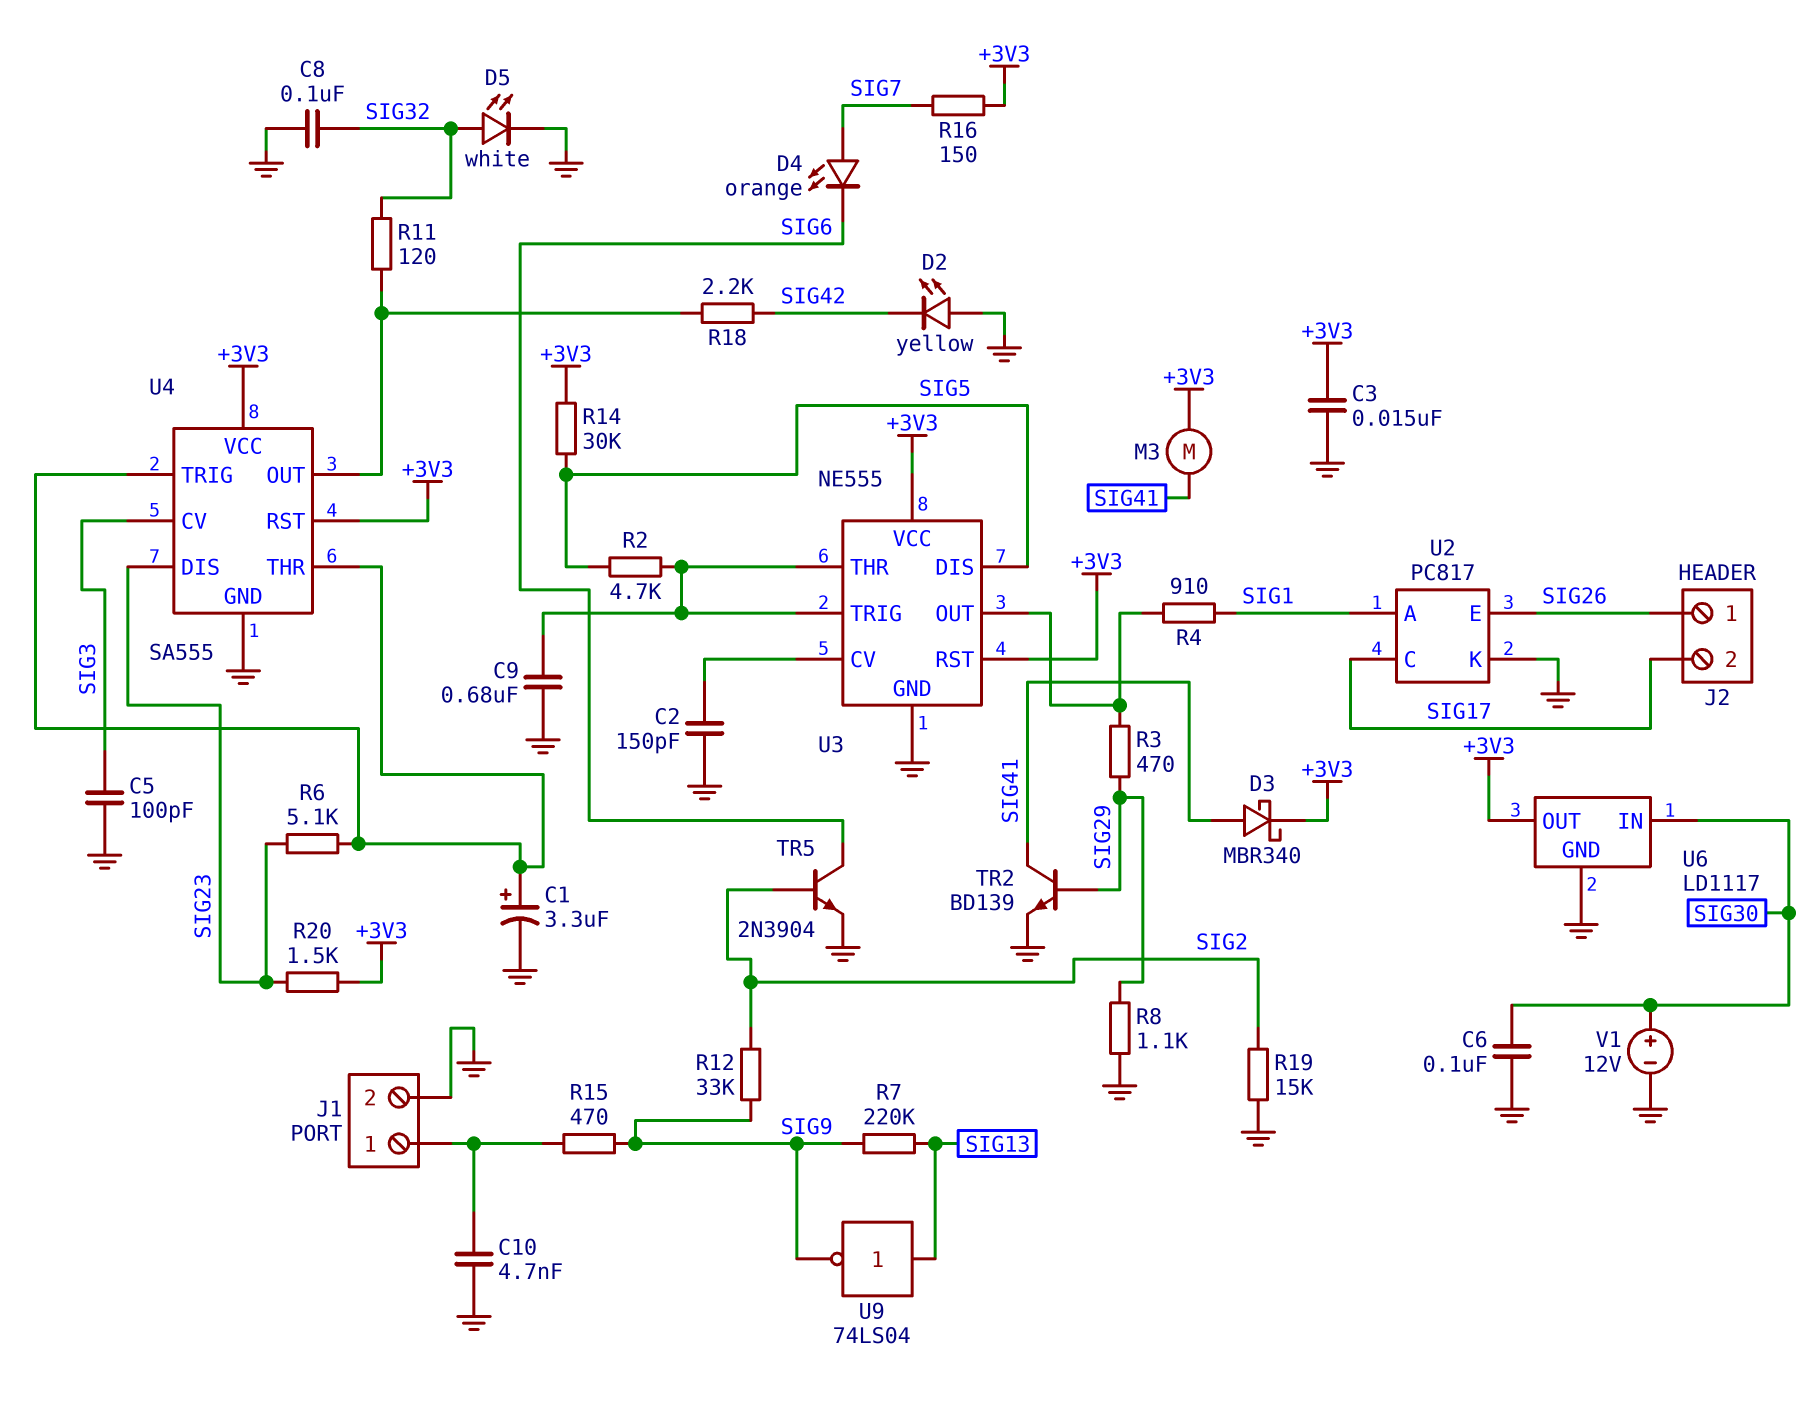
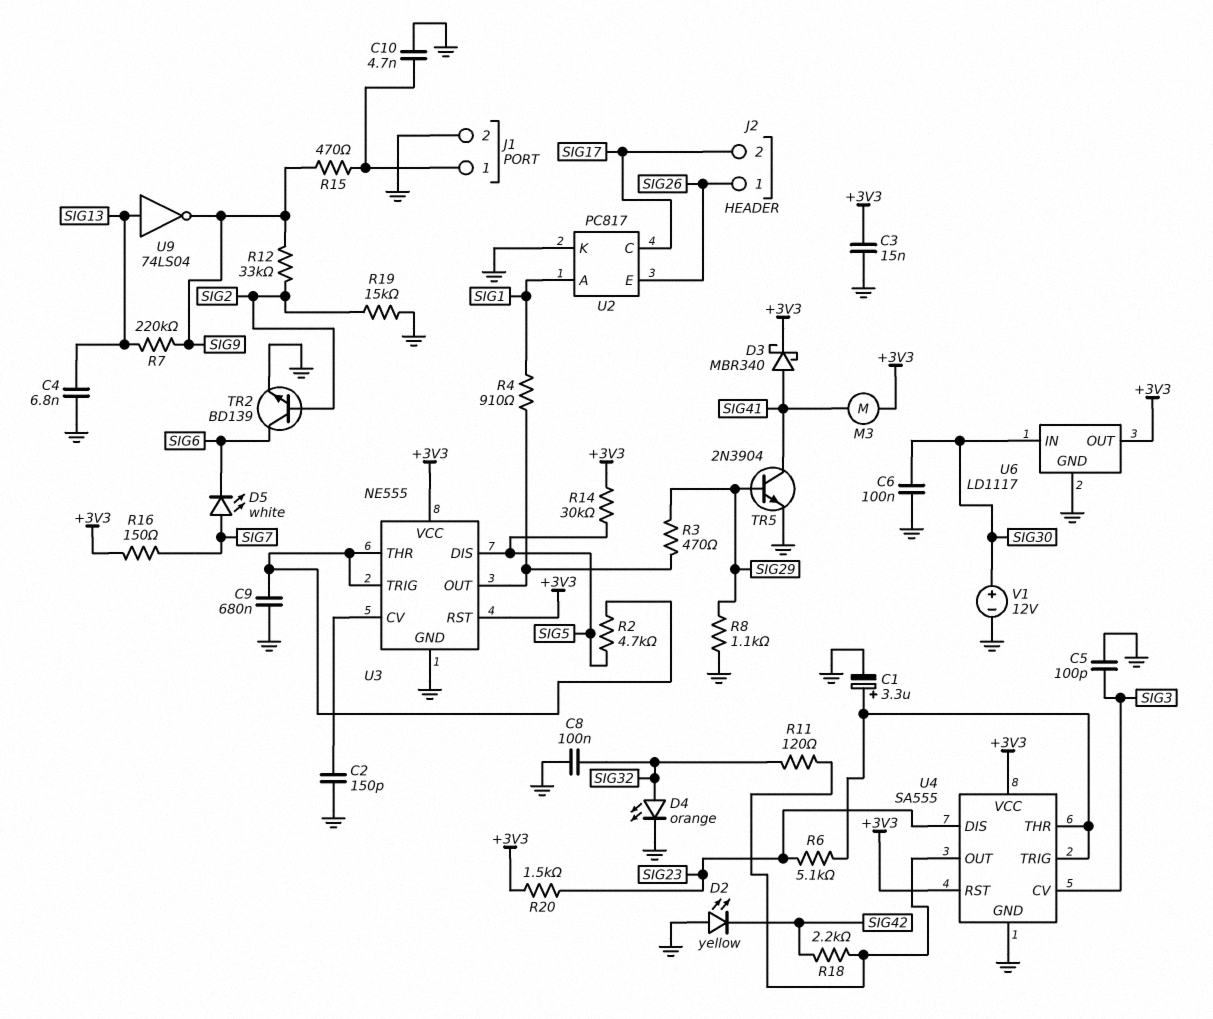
C4: none -> 6.8nF (GND, SIG13)
D4: LED orange (A SIG7, K SIG6) -> LED orange (A SIG32, K GND)
D5: LED white (A SIG32, K GND) -> LED white (A SIG7, K SIG6)
TR2: NPN BD139 (B SIG29, C SIG41, E GND) -> NPN BD139 (B SIG2, C SIG6, E GND)
TR5: NPN 2N3904 (B SIG2, C SIG6, E GND) -> NPN 2N3904 (B SIG29, C SIG41, E GND)

